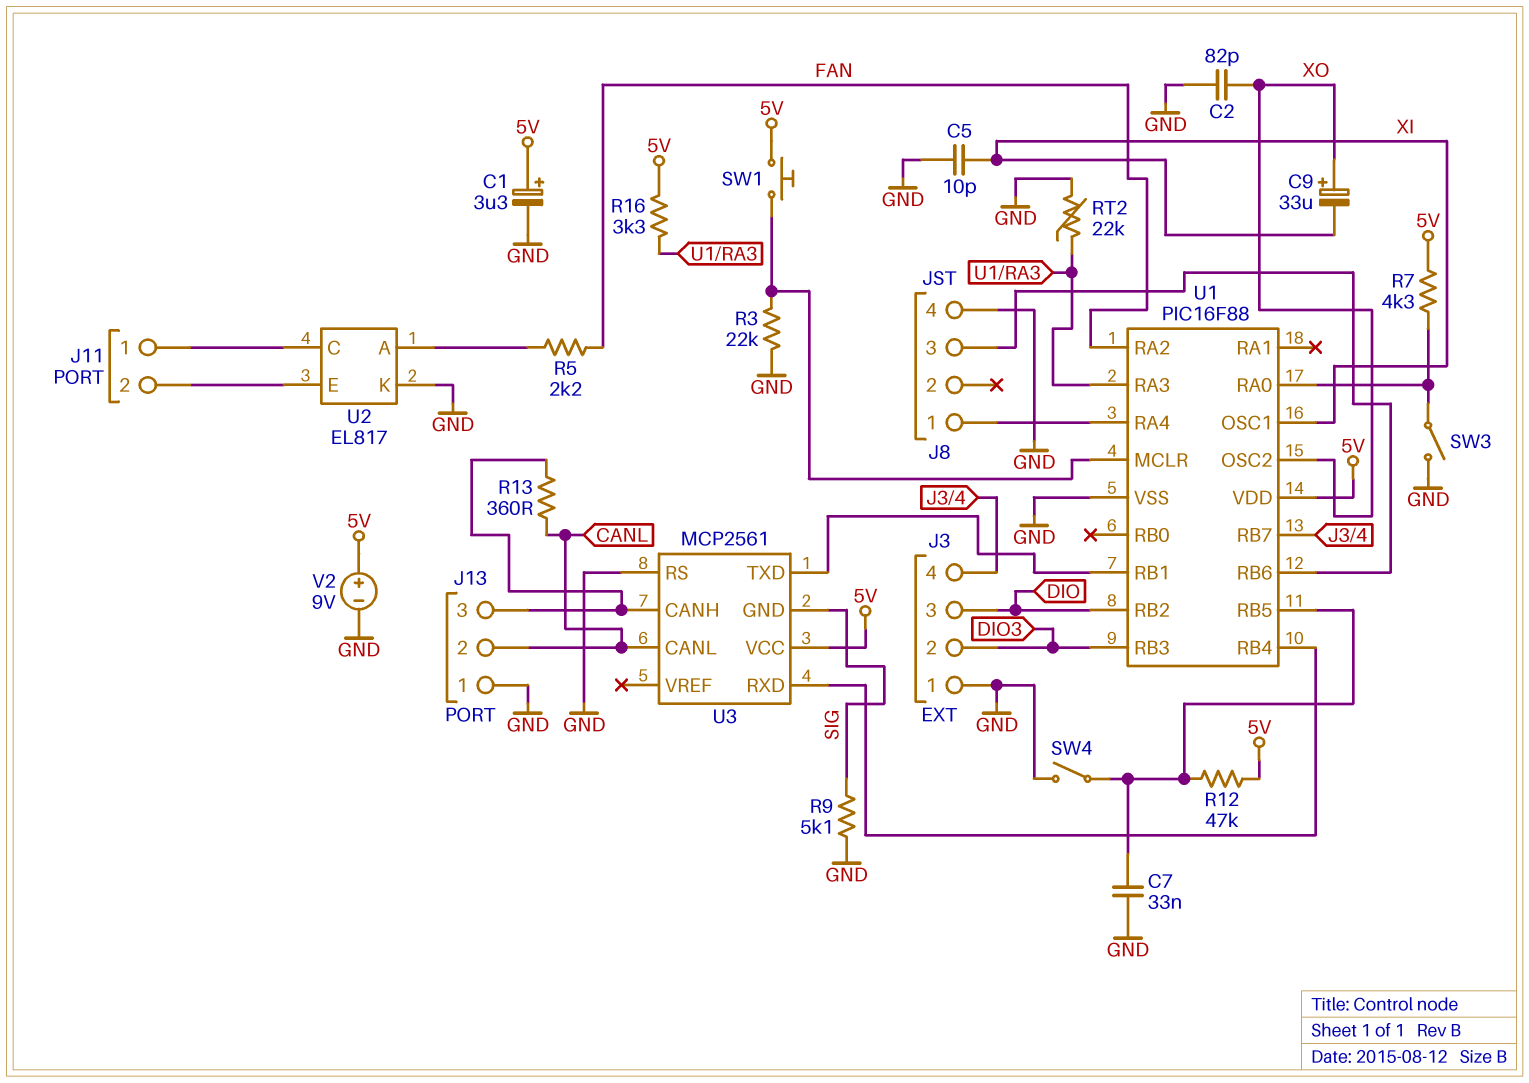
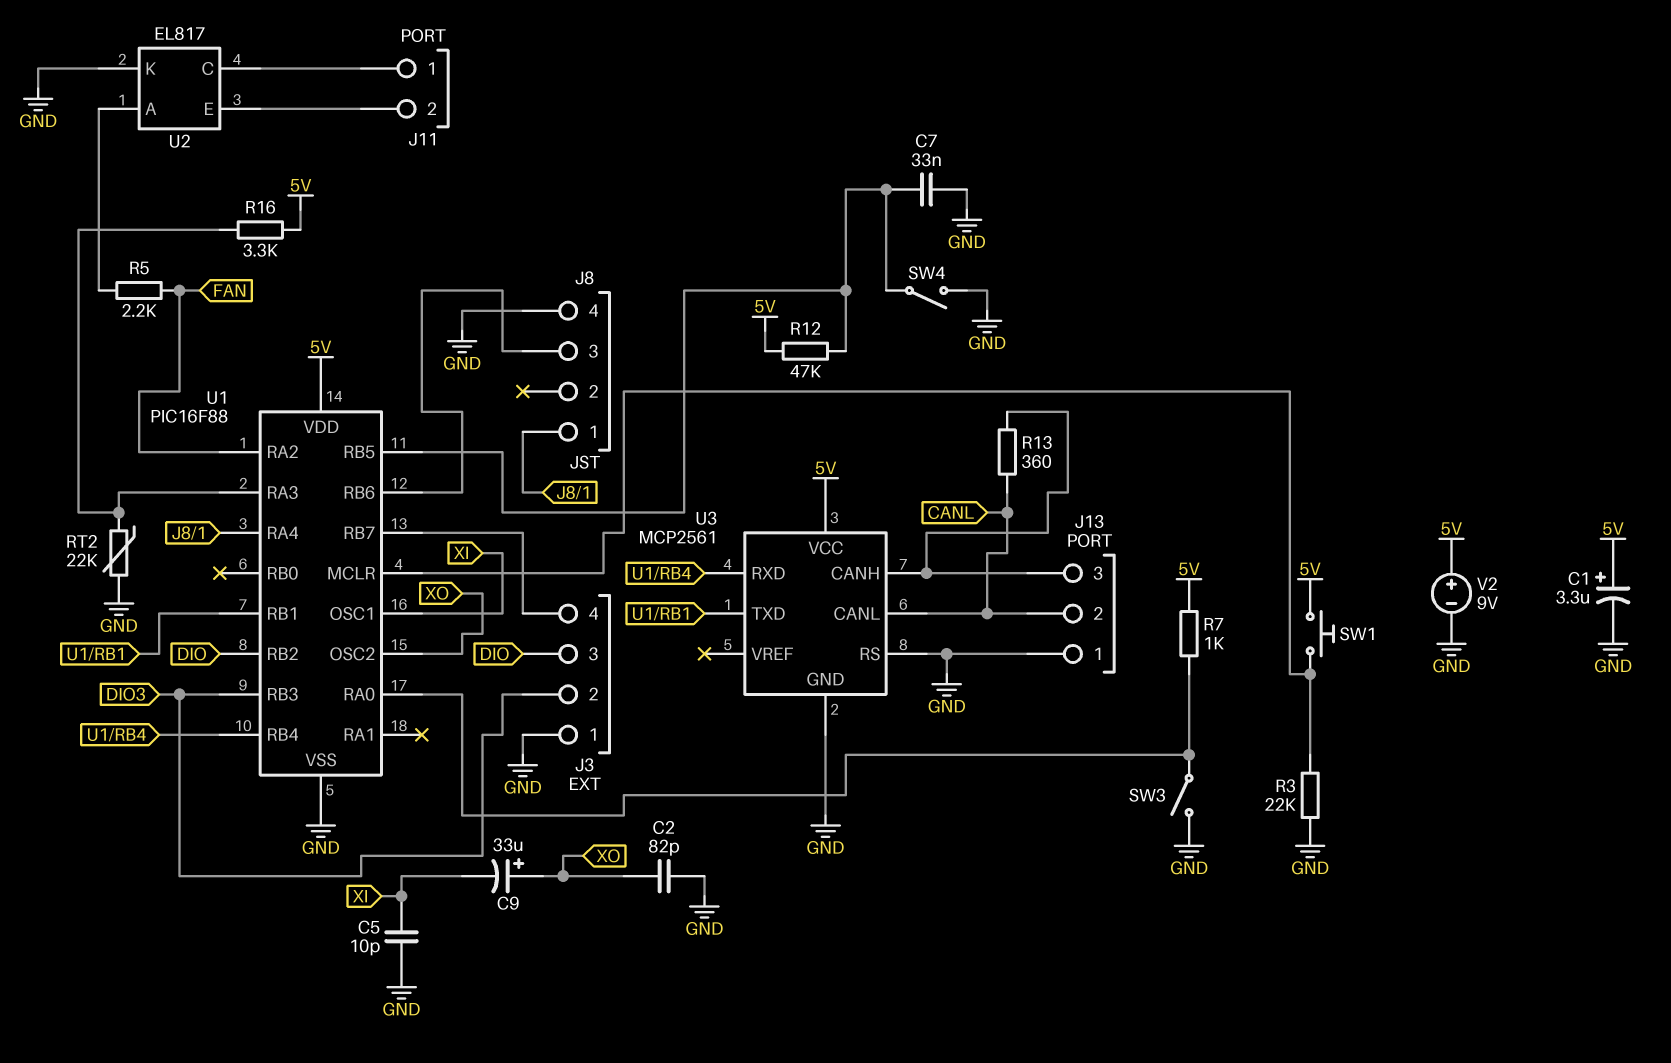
R7: 4.3k (5V, U1/RA0) -> 1k (5V, U1/RA0)
R9: 5.1k (GND, SIG) -> none
U3 pin GND: SIG -> GND

